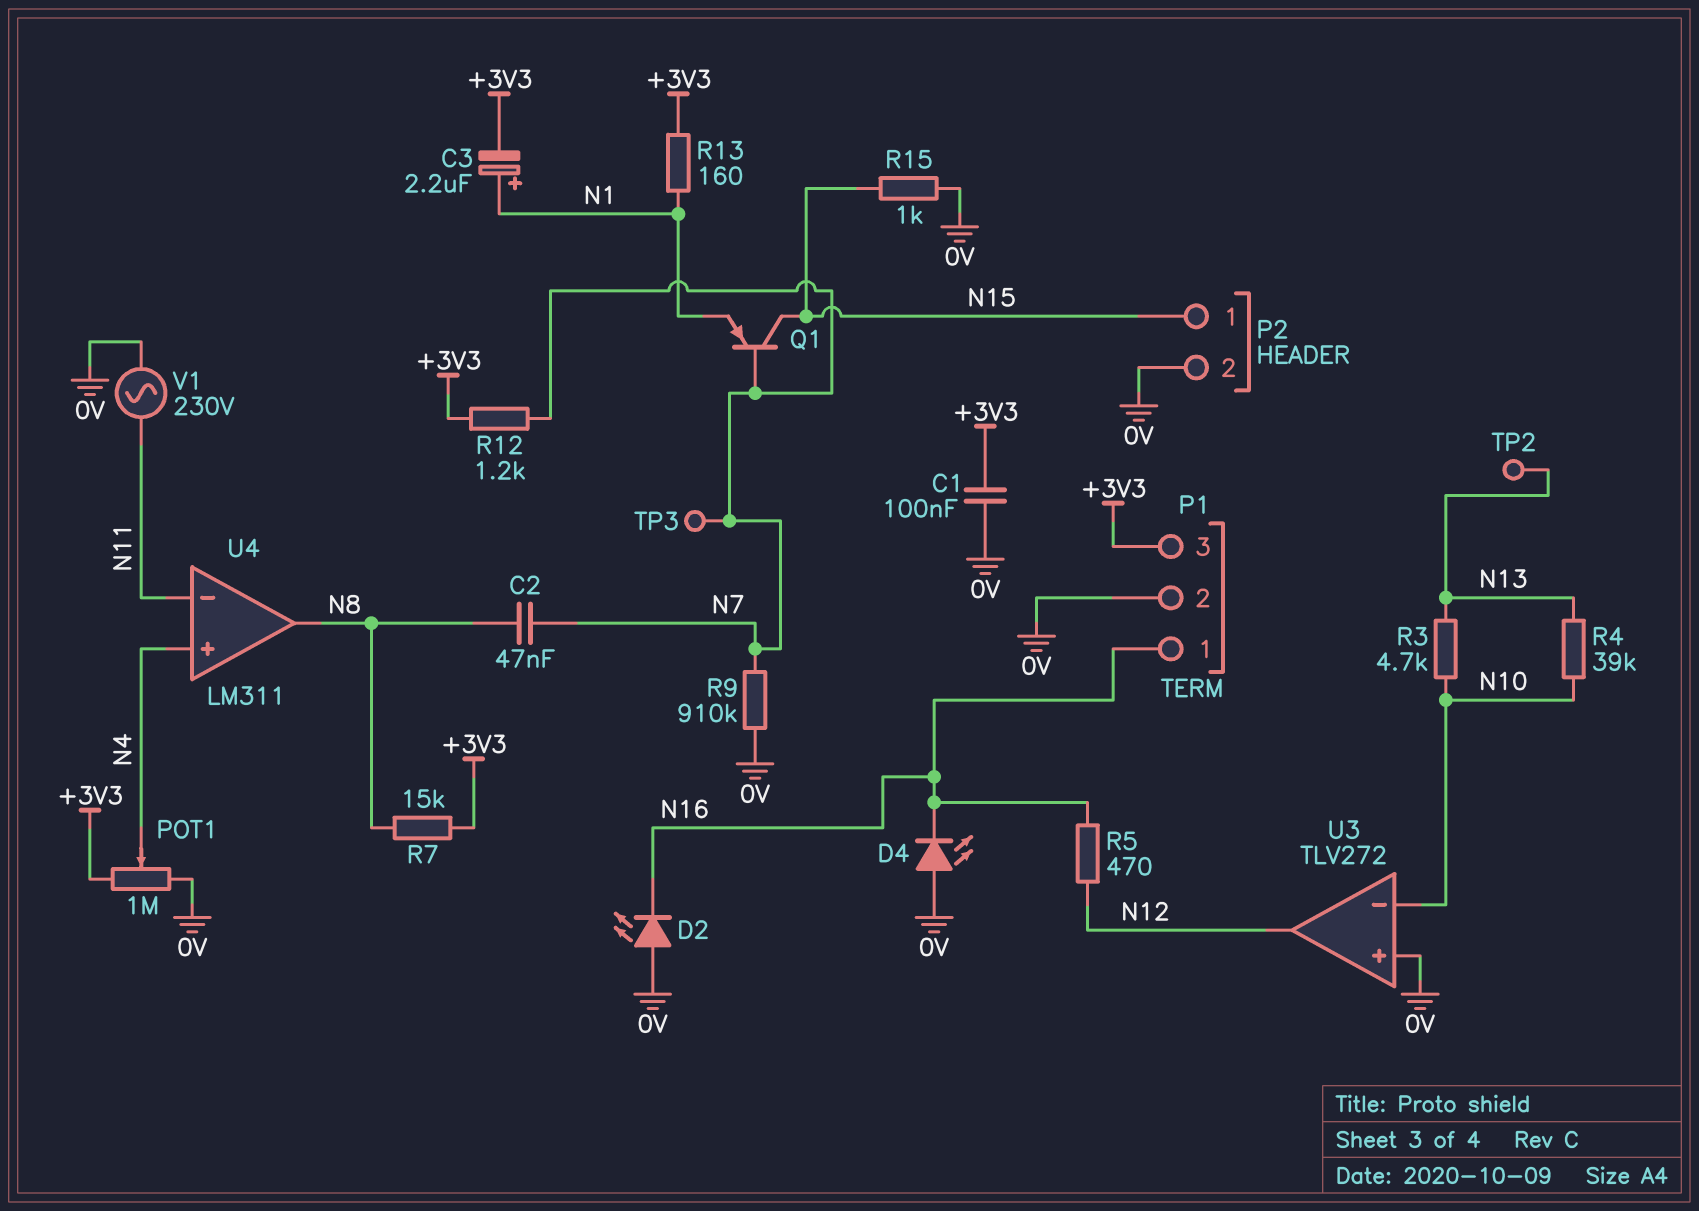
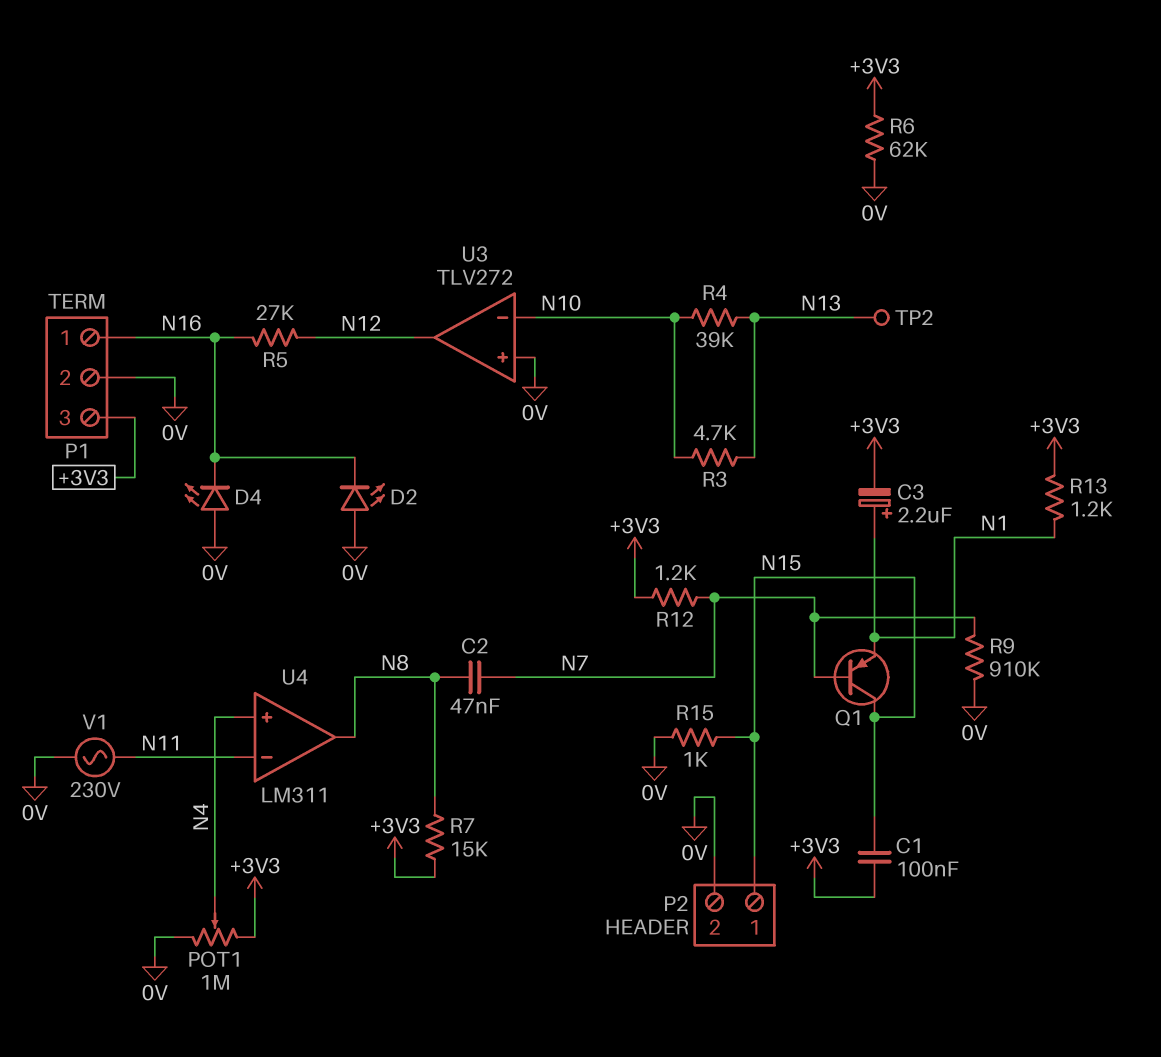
C1: 100nF (+3V3, 0V) -> 100nF (+3V3, N15)
R5: 470 (N12, N16) -> 27k (N12, N16)
R6: none -> 62k (+3V3, 0V)
R13: 160 (+3V3, N1) -> 1.2k (+3V3, N1)
TP3: test point (N7) -> none

